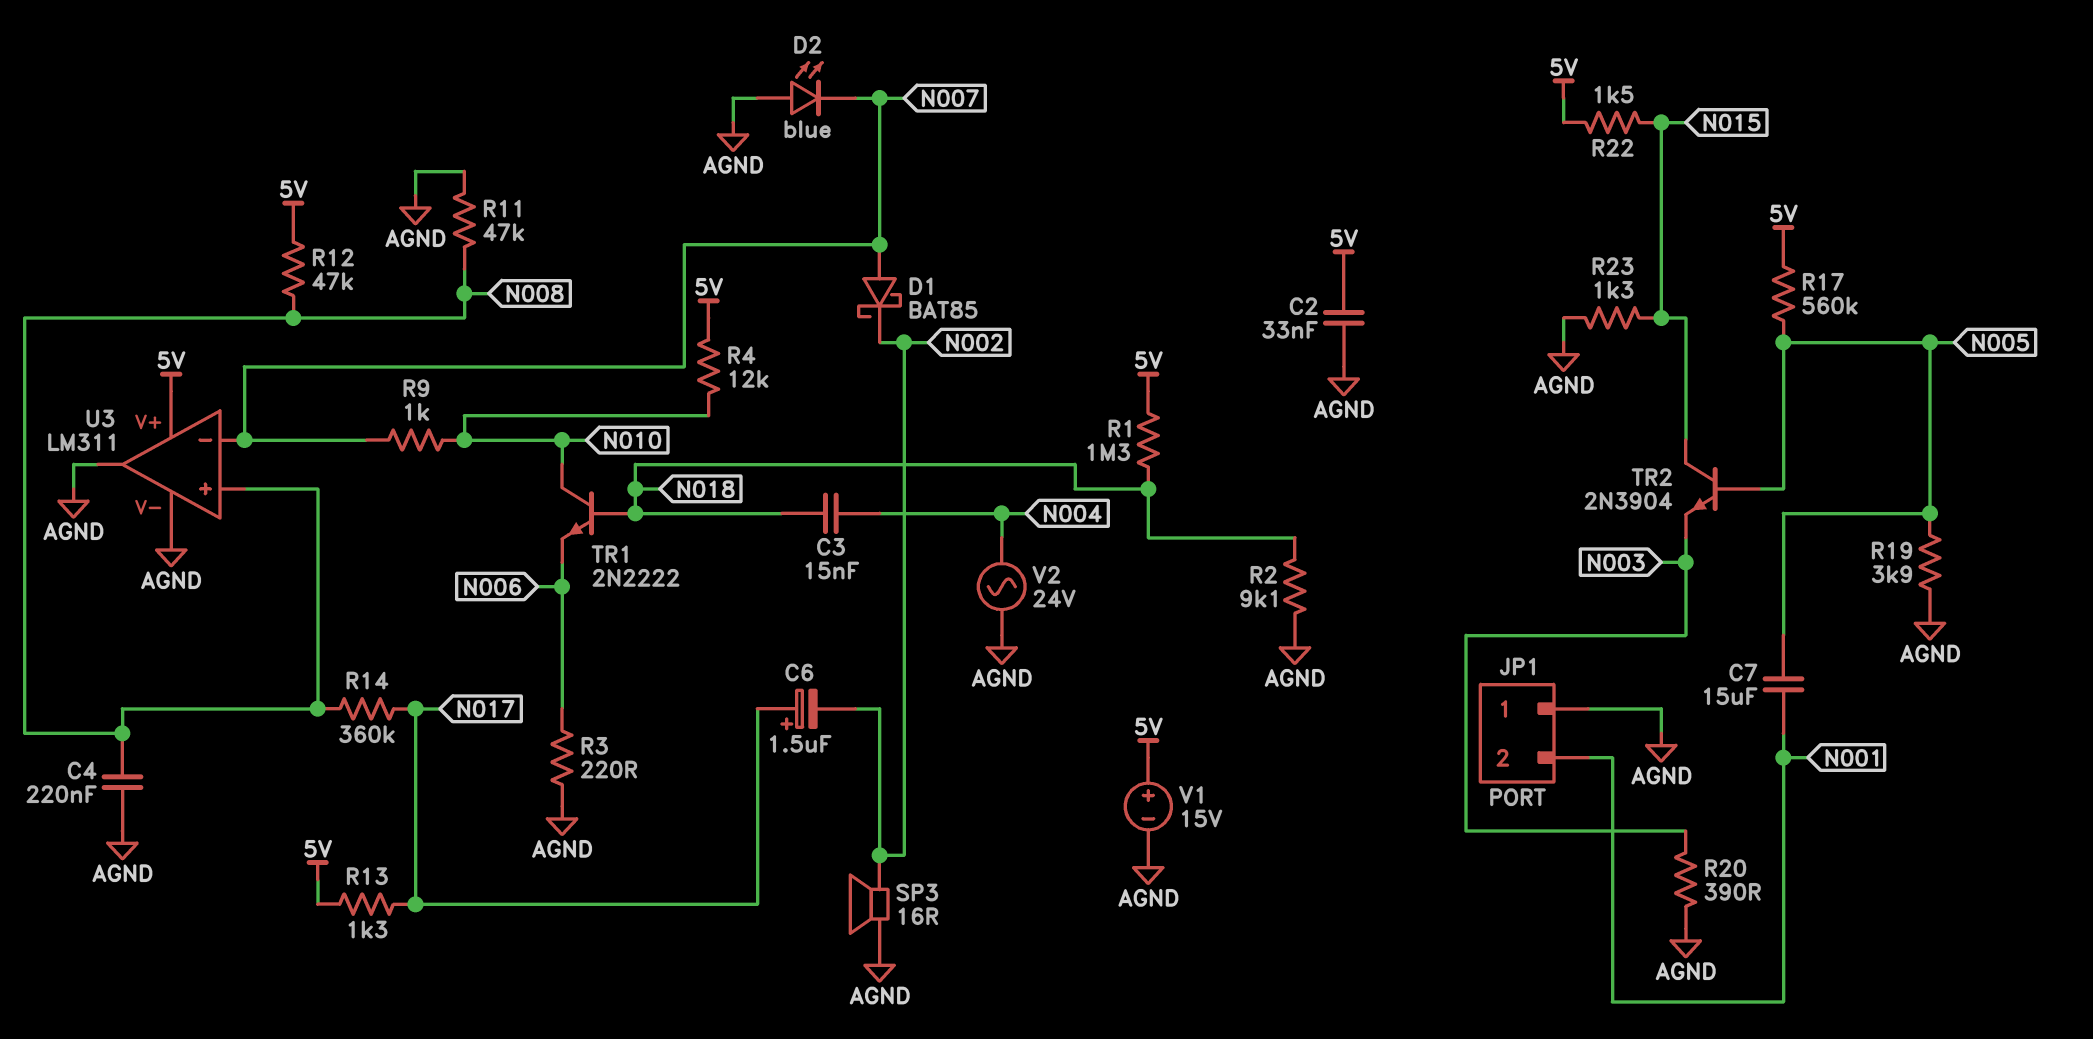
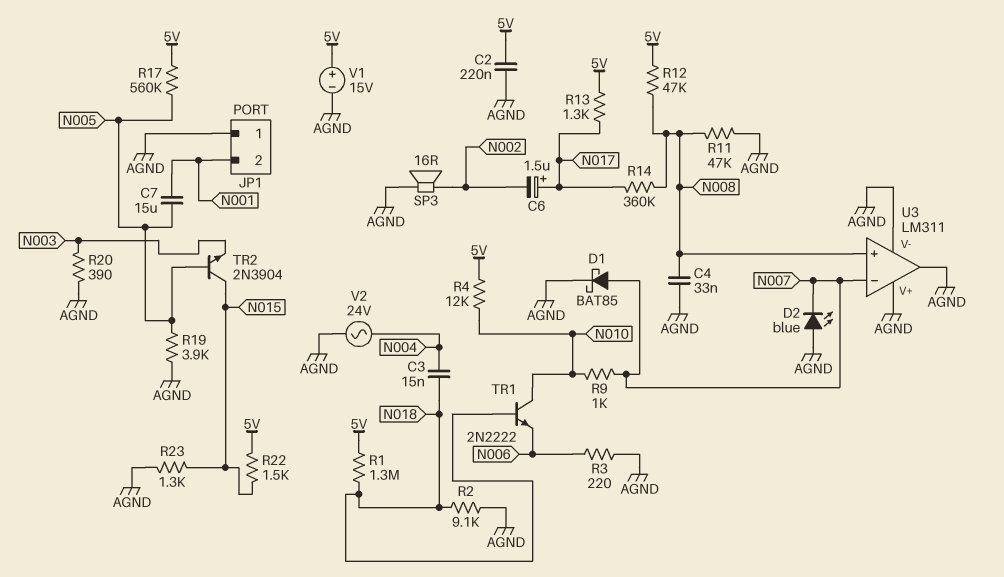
C2: 33nF (5V, AGND) -> 220nF (5V, AGND)
C4: 220nF (AGND, N008) -> 33nF (AGND, N008)
D1: schottky BAT85 (A N007, K N002) -> schottky BAT85 (A N007, K AGND)
U3 pin V+: 5V -> AGND

